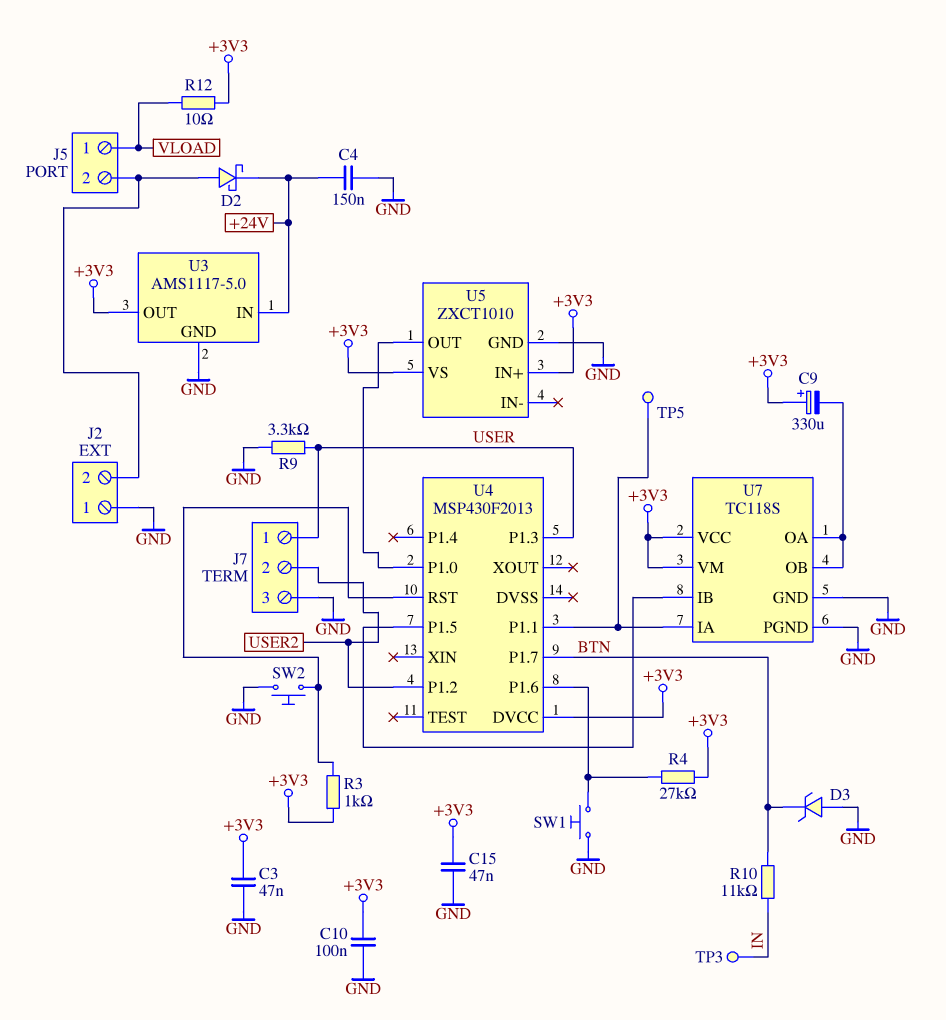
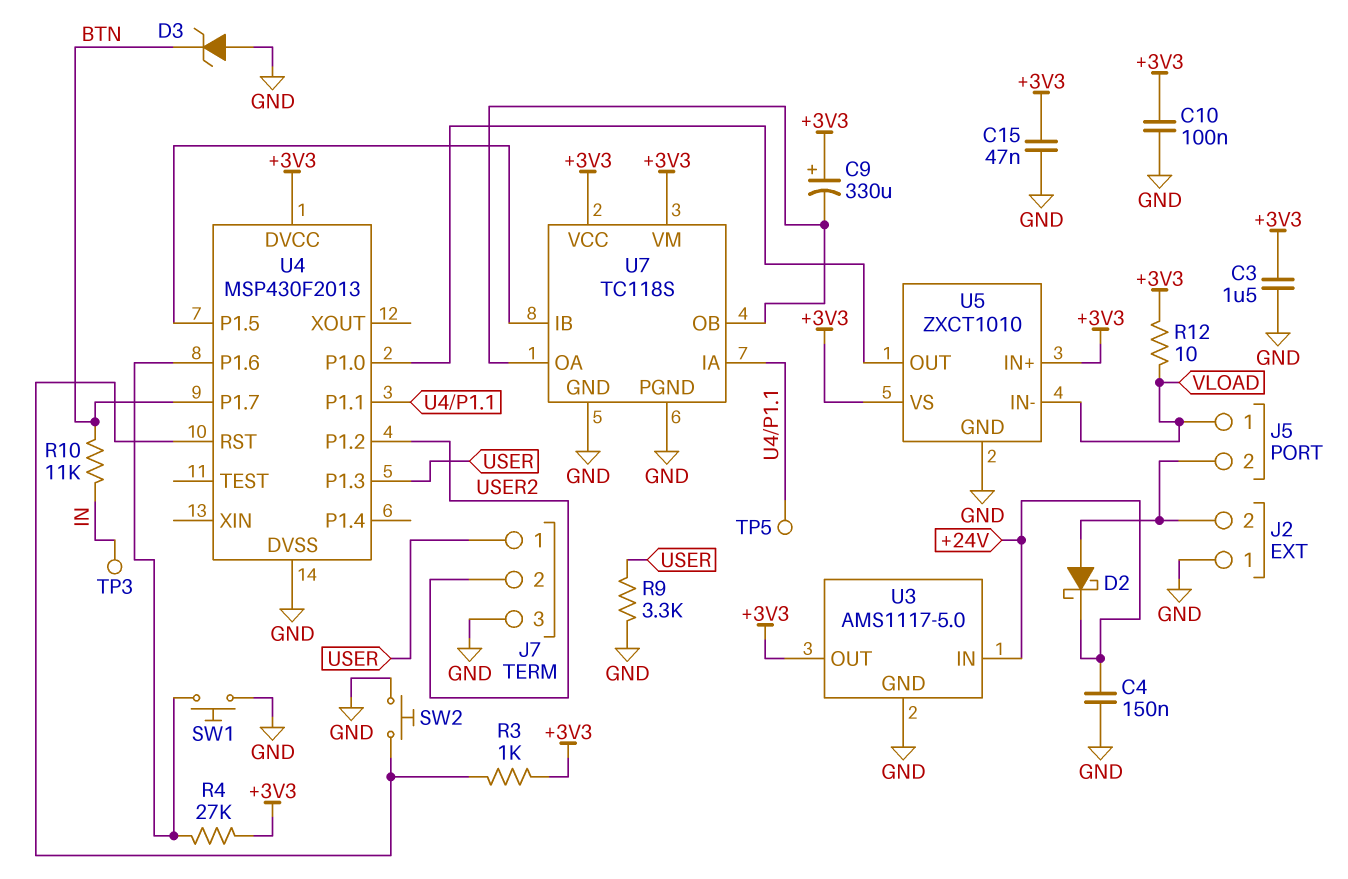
C3: 47nF (+3V3, GND) -> 1.5uF (+3V3, GND)
U4 pin DVSS: none -> GND
U5 pin IN-: none -> VLOAD

